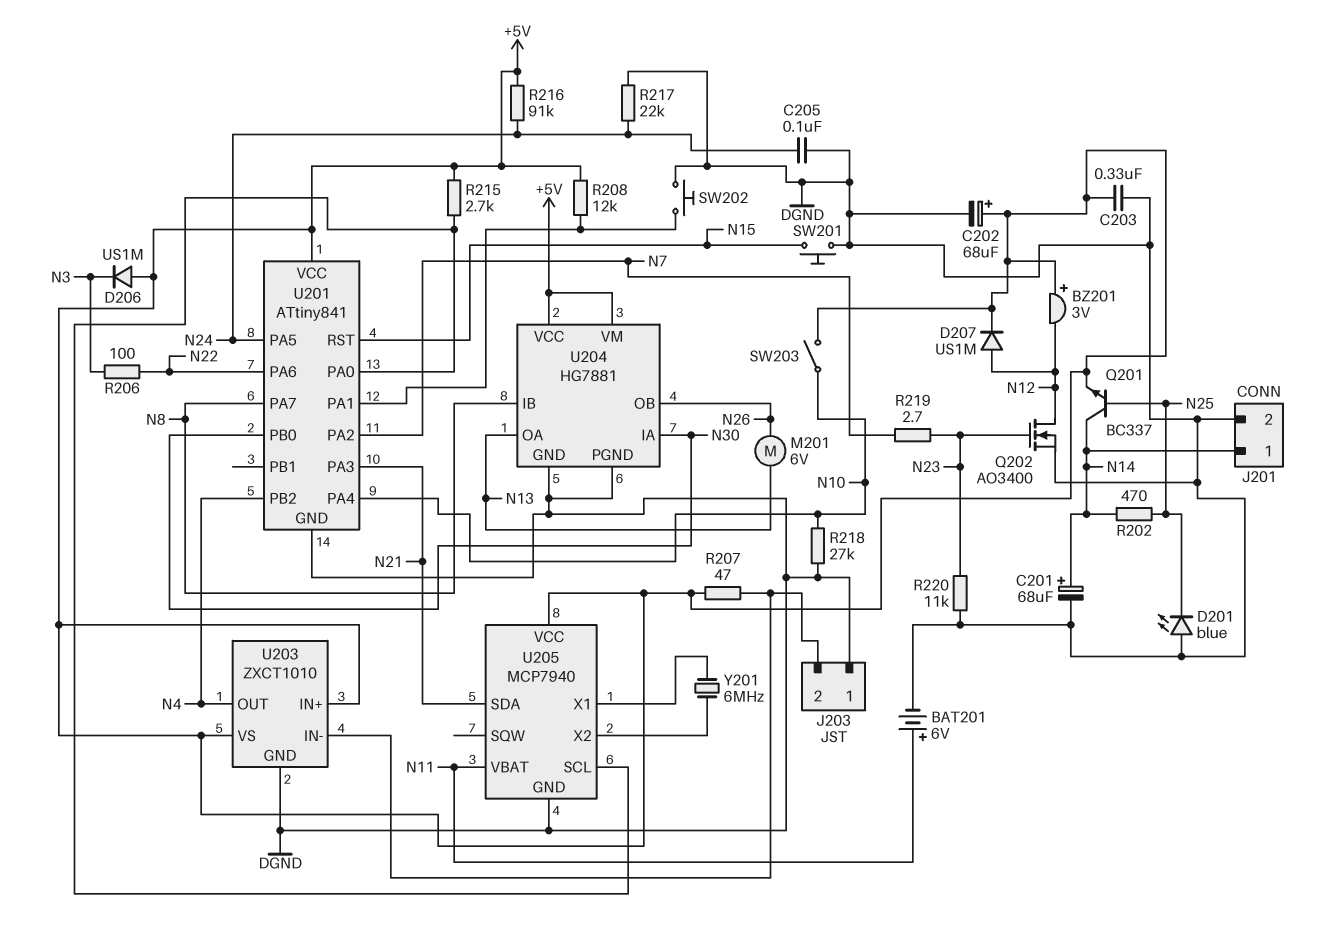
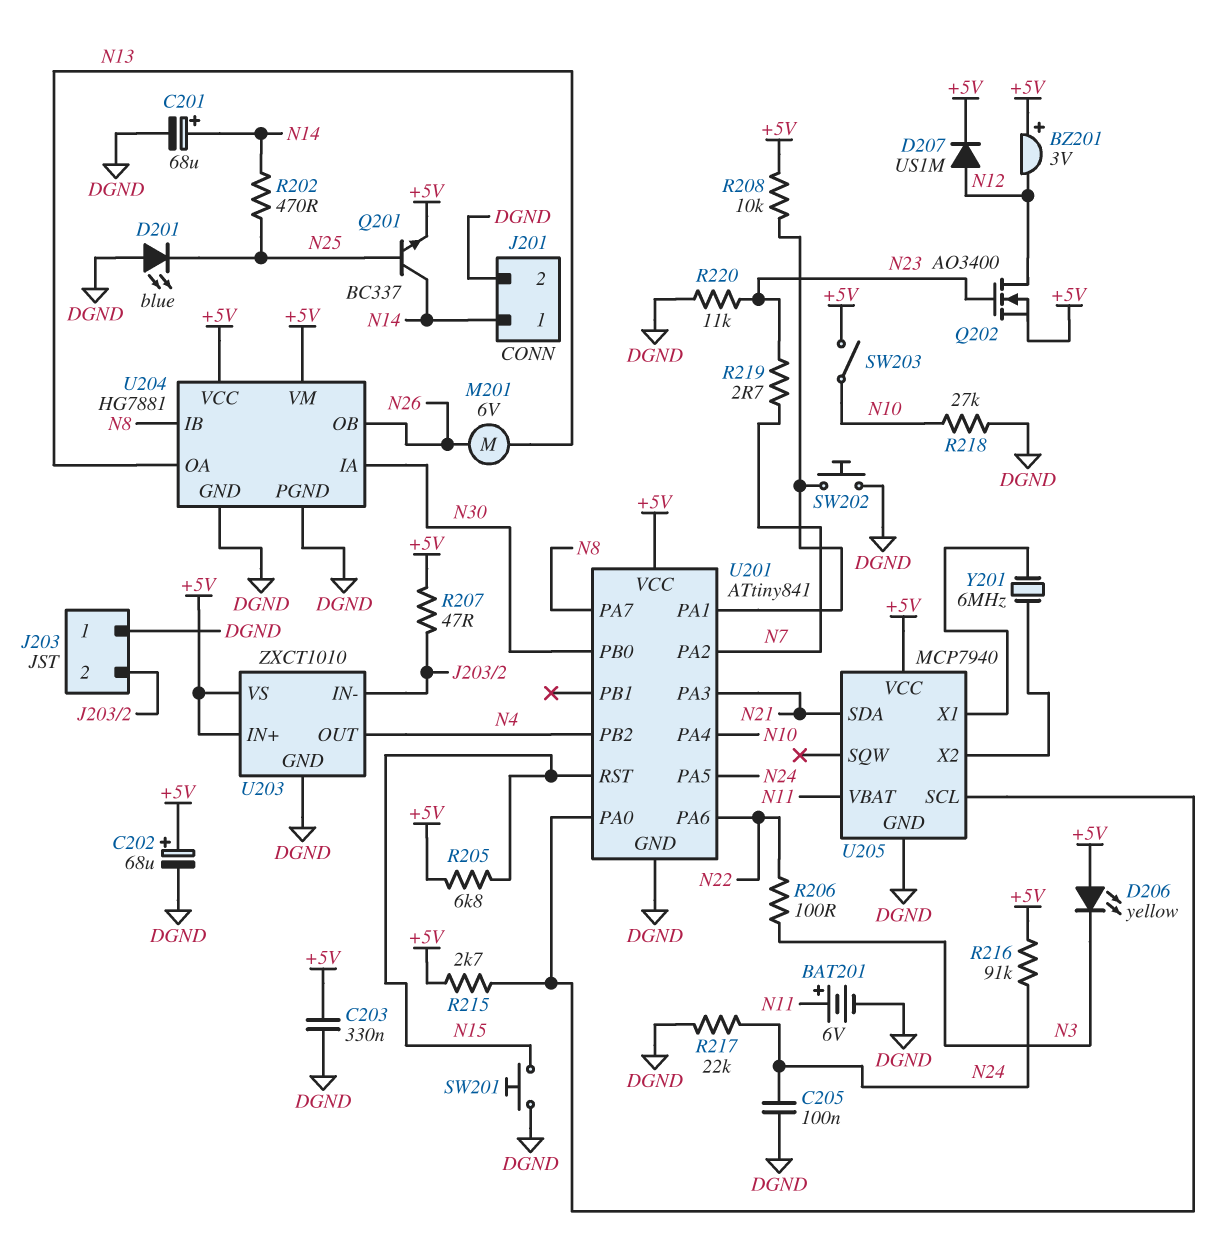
D206: diode US1M (A +5V, K N3) -> LED yellow (A +5V, K N3)
Q202: NMOS AO3400 (G N23, D N12, S DGND) -> NMOS AO3400 (G N23, D N12, S +5V)
R205: none -> 6.8k (+5V, N15)
R208: 12k (+5V, U201/PA1) -> 10k (+5V, U201/PA1)

